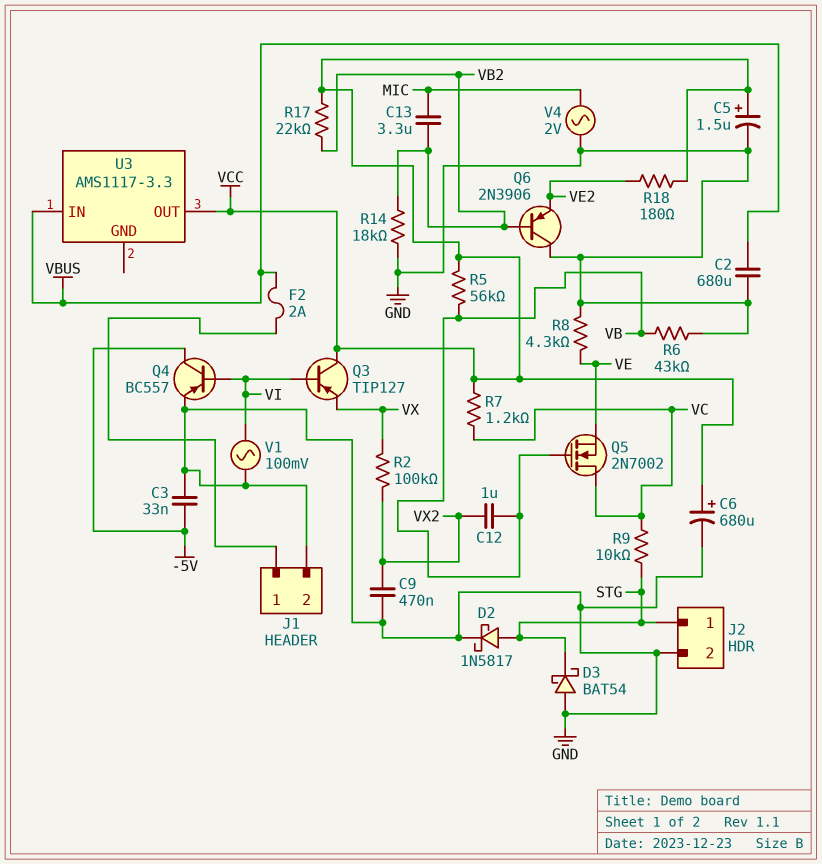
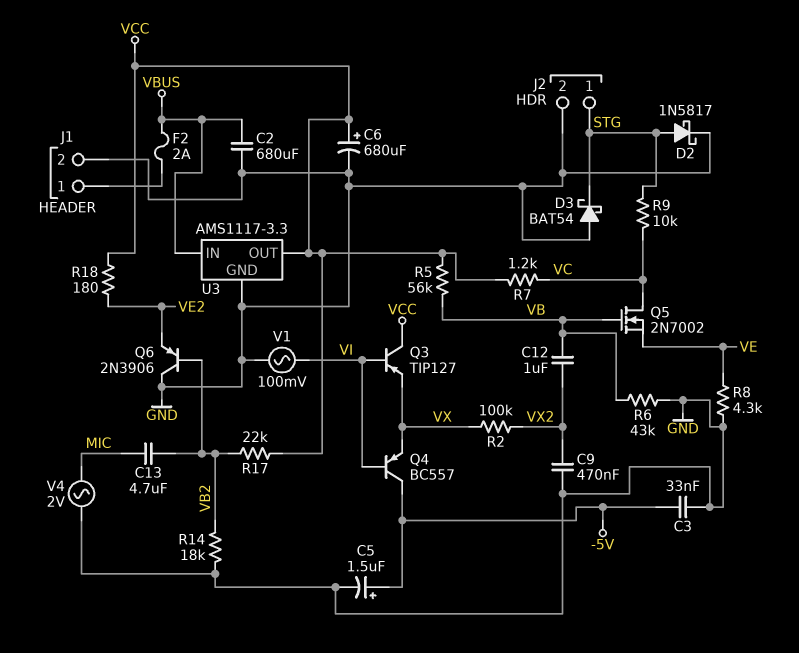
C5: 1.5uF (plus VCC, minus GND) -> 1.5uF (plus -5V, minus GND)
C13: 3.3uF (MIC, VB2) -> 4.7uF (MIC, VB2)
Q4: PNP BC557 (B VI, C -5V, E GND) -> PNP BC557 (B VI, C -5V, E VX)
U3 pin GND: none -> GND

